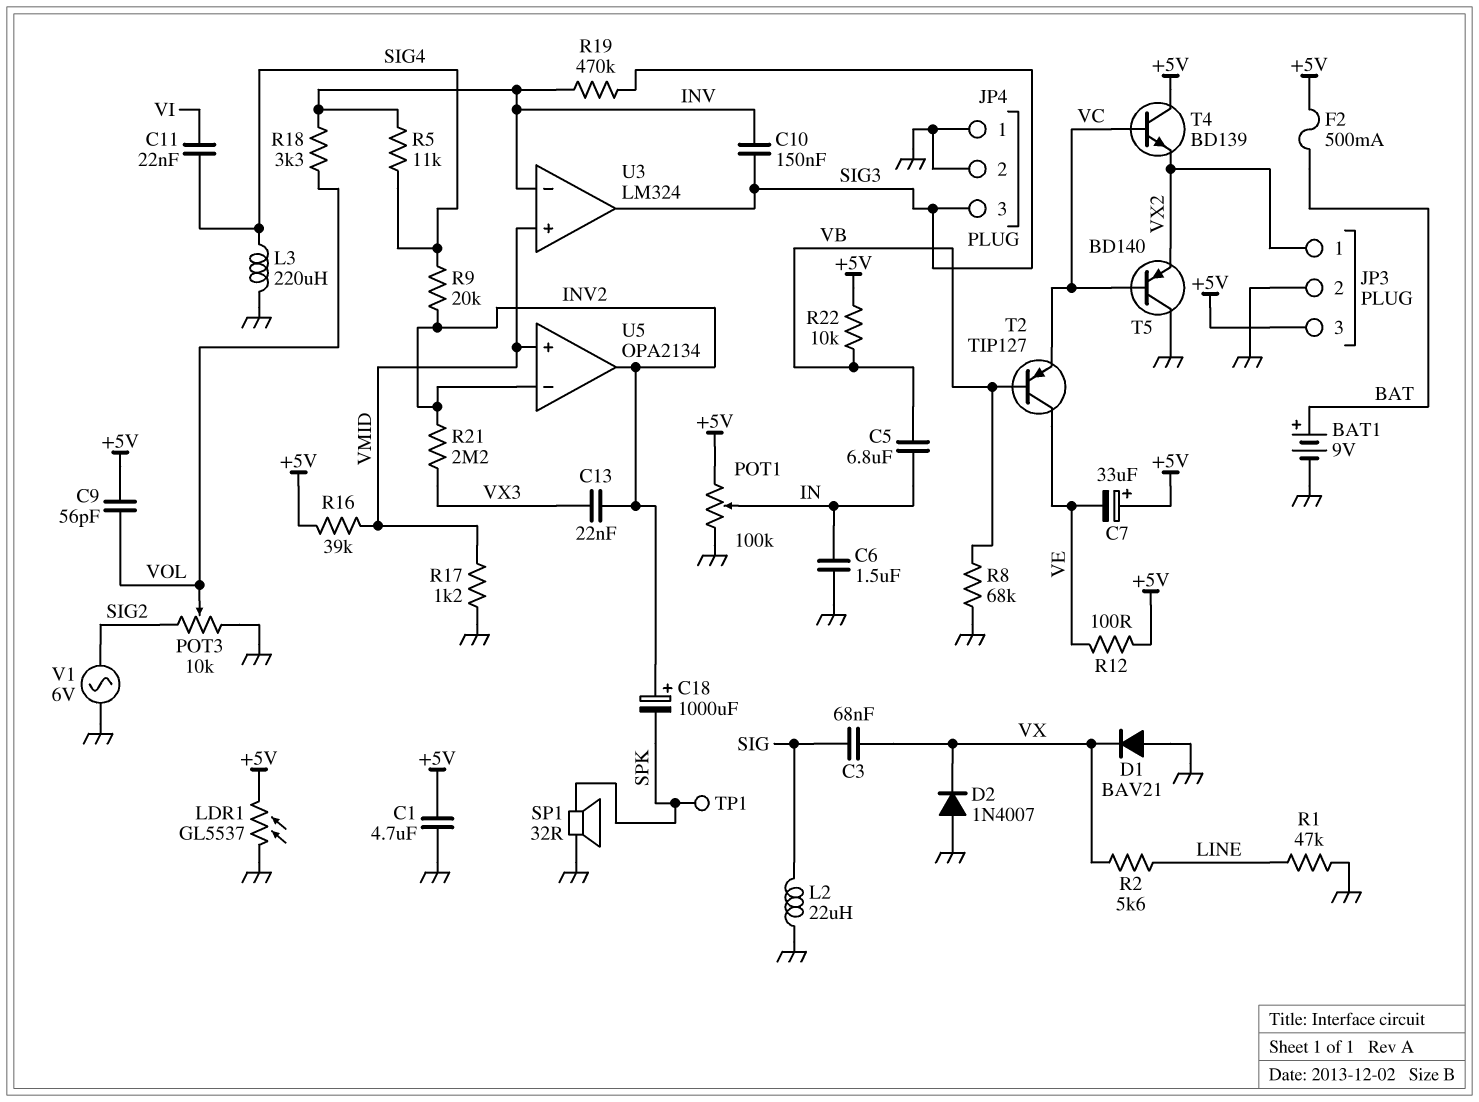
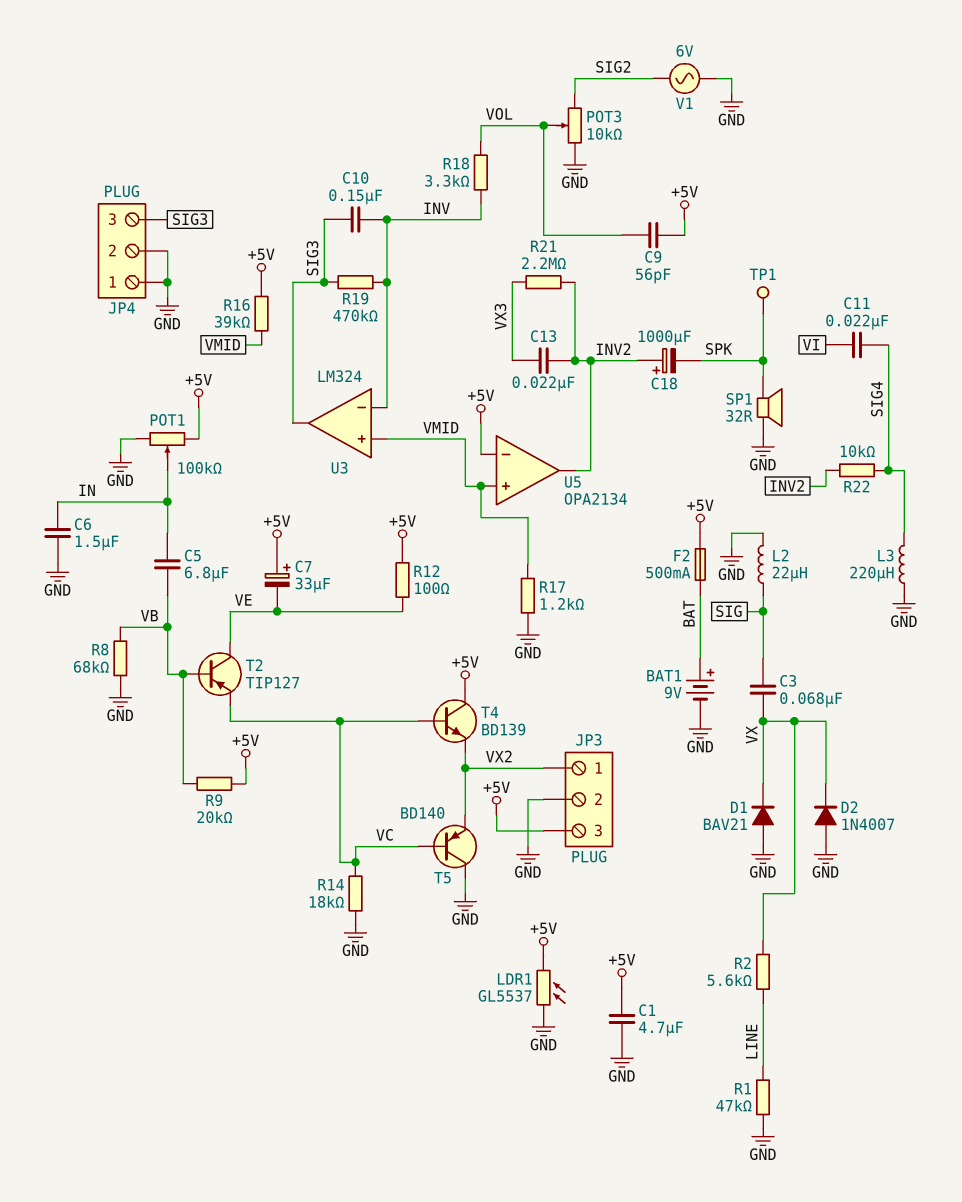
R5: 11k (INV, SIG4) -> none
R9: 20k (INV2, SIG4) -> 20k (+5V, VB)
R14: none -> 18k (GND, VC)
R22: 10k (+5V, VB) -> 10k (INV2, SIG4)
U5 pin in-: INV2 -> +5V

